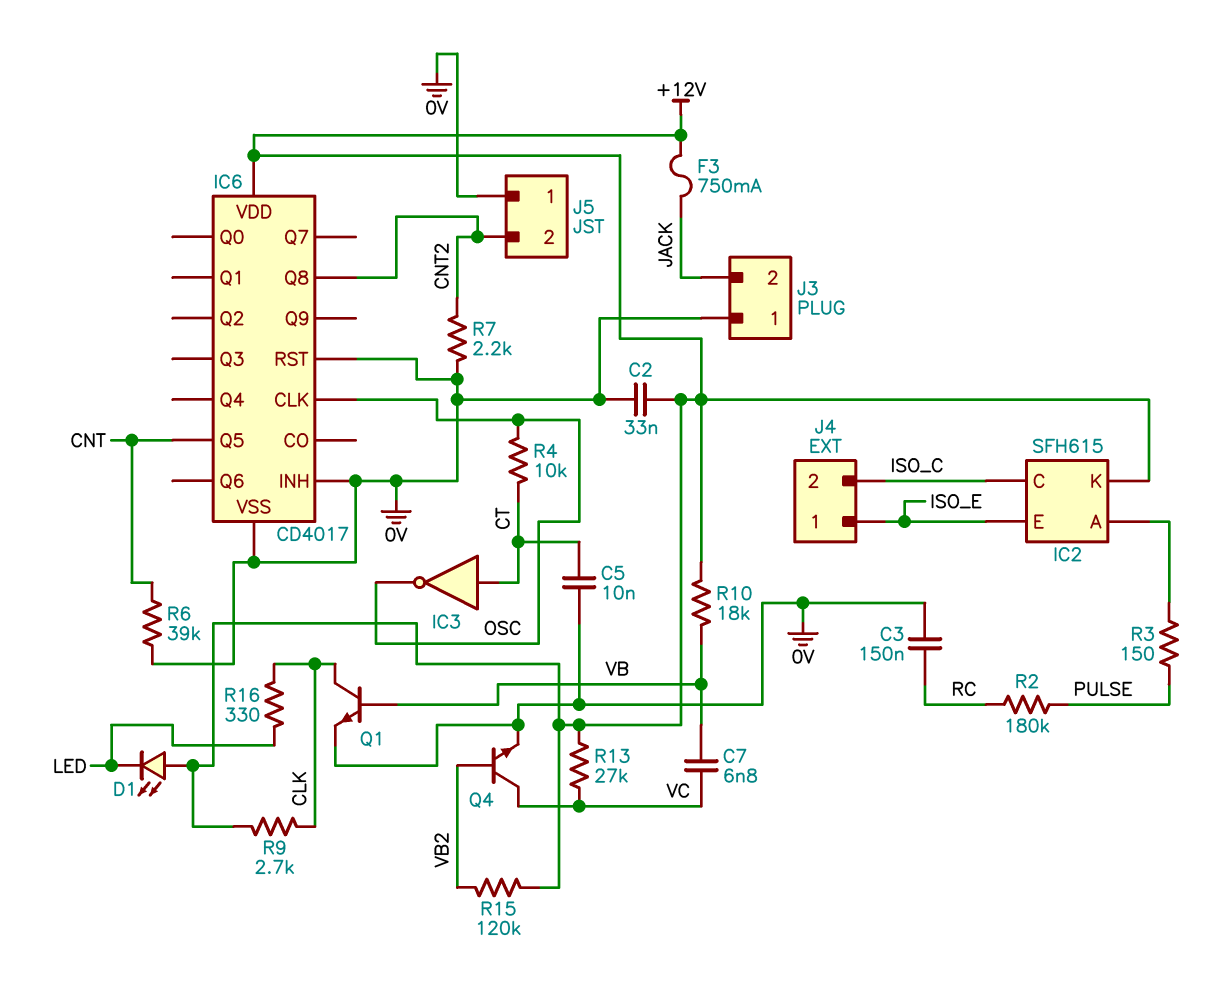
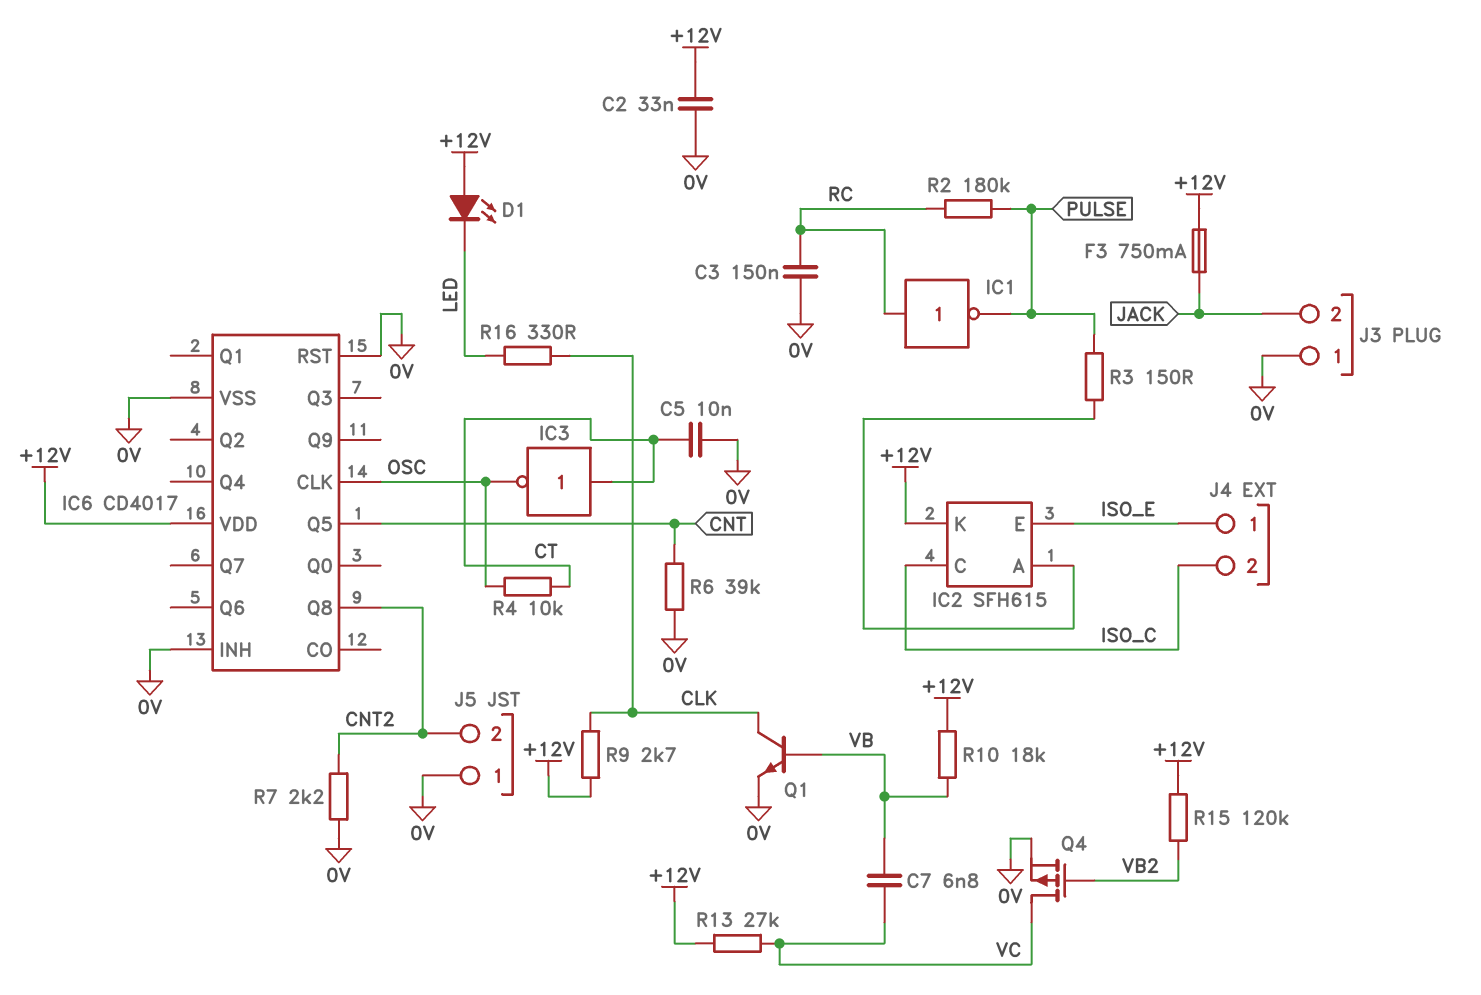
IC1: none -> NOT (in RC, out PULSE)
Q4: NPN (B VB2, C VC, E 0V) -> PMOS (G VB2, D VC, S 0V)

